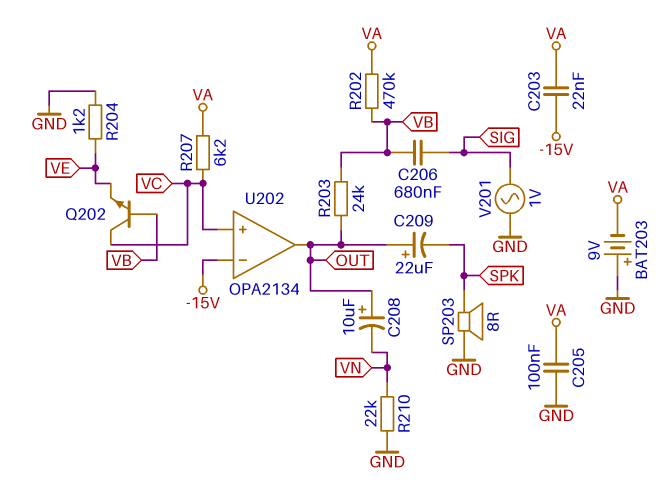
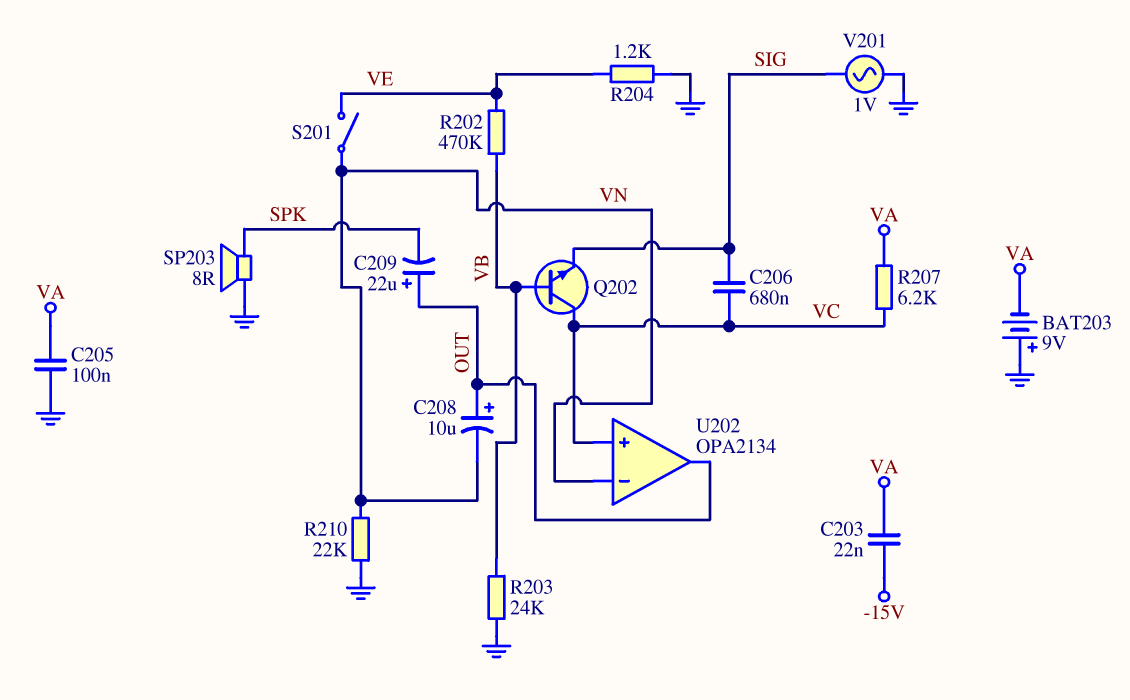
C206: 680nF (SIG, VB) -> 680nF (SIG, VC)
Q202: NPN (B VB, C VC, E VE) -> NPN (B VB, C VC, E SIG)
R202: 470k (VA, VB) -> 470k (VB, VE)
R203: 24k (OUT, VB) -> 24k (GND, VB)
S201: none -> switch (VE, VN)
U202 pin in-: -15V -> VN

